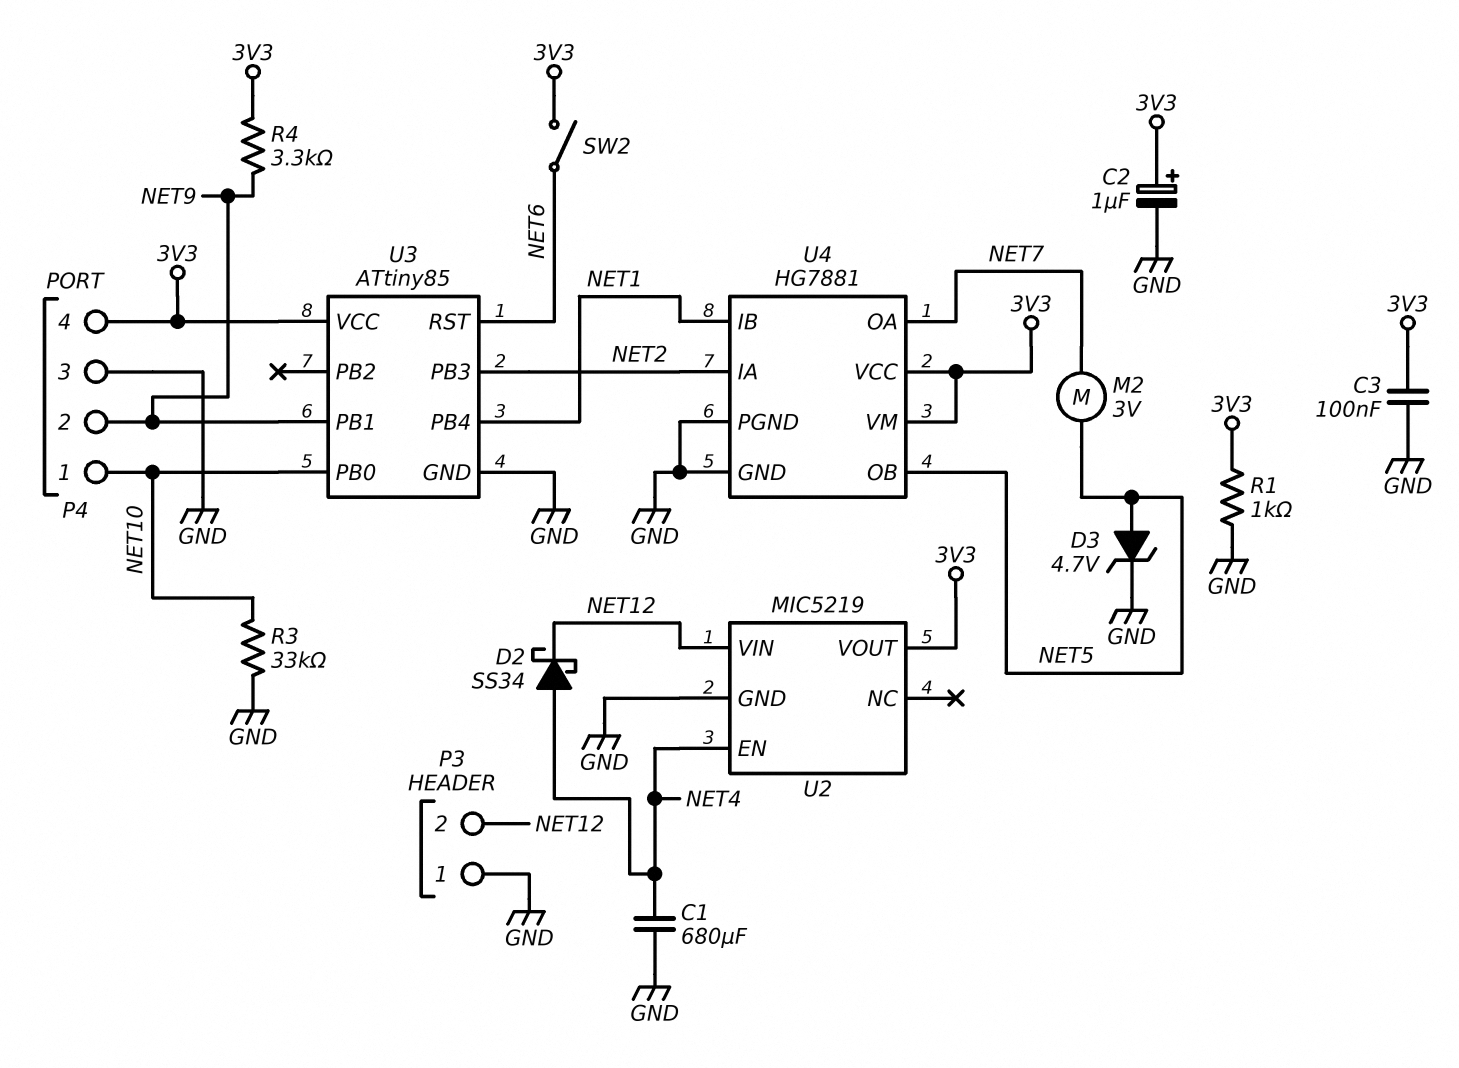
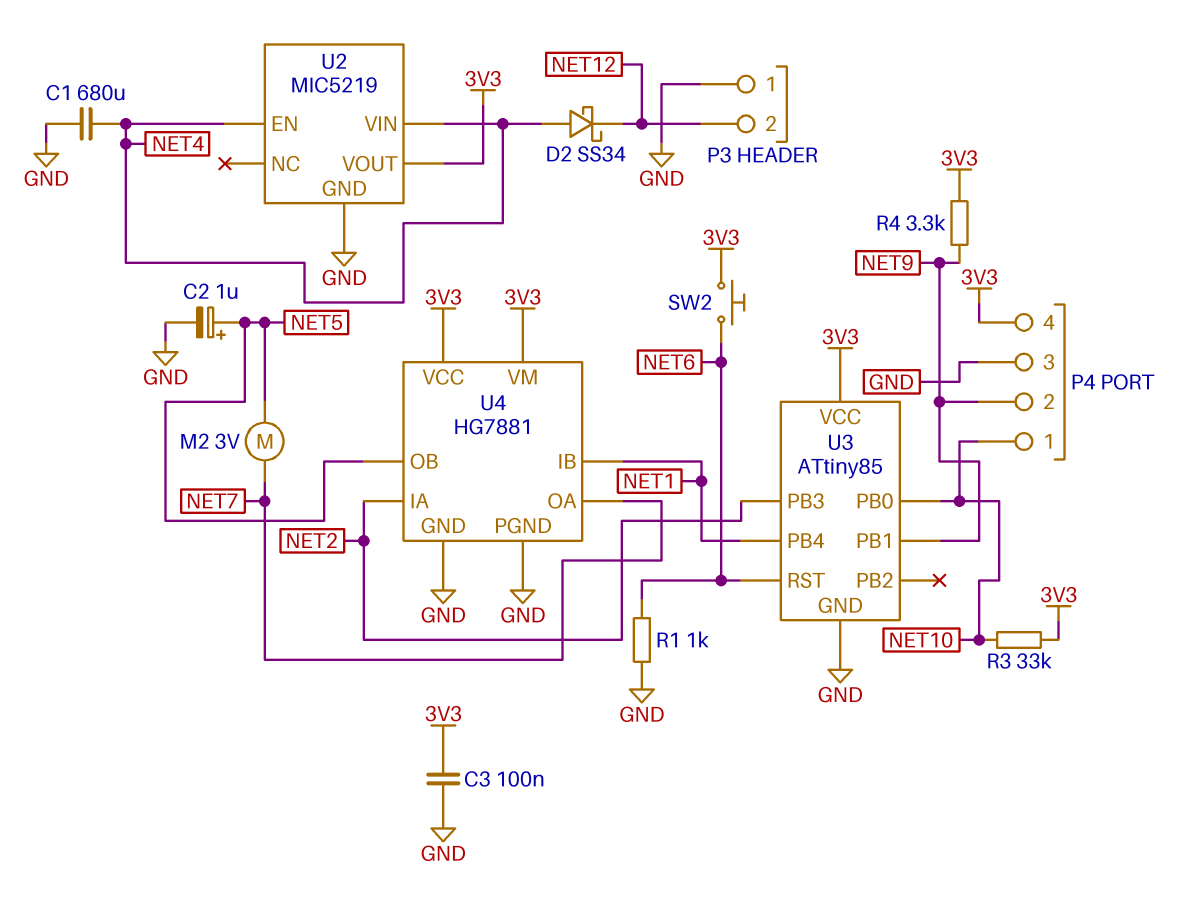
C2: 1uF (plus 3V3, minus GND) -> 1uF (plus NET5, minus GND)
D3: zener 4.7V (A NET5, K GND) -> none
R1: 1k (3V3, GND) -> 1k (GND, NET6)
R3: 33k (GND, NET10) -> 33k (3V3, NET10)
SW2: switch (3V3, NET6) -> button (3V3, NET6)
U2 pin VIN: NET12 -> NET4

